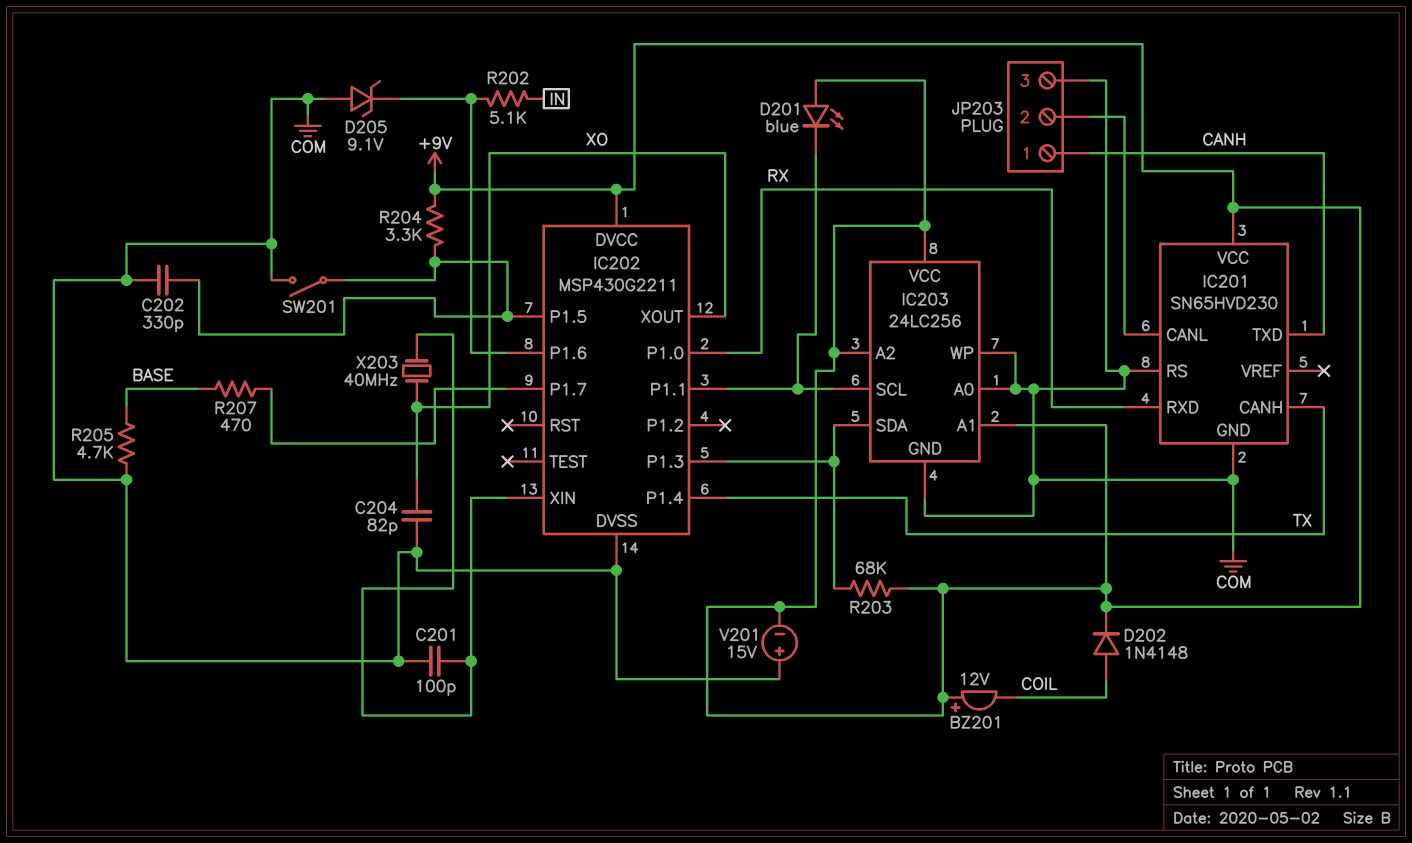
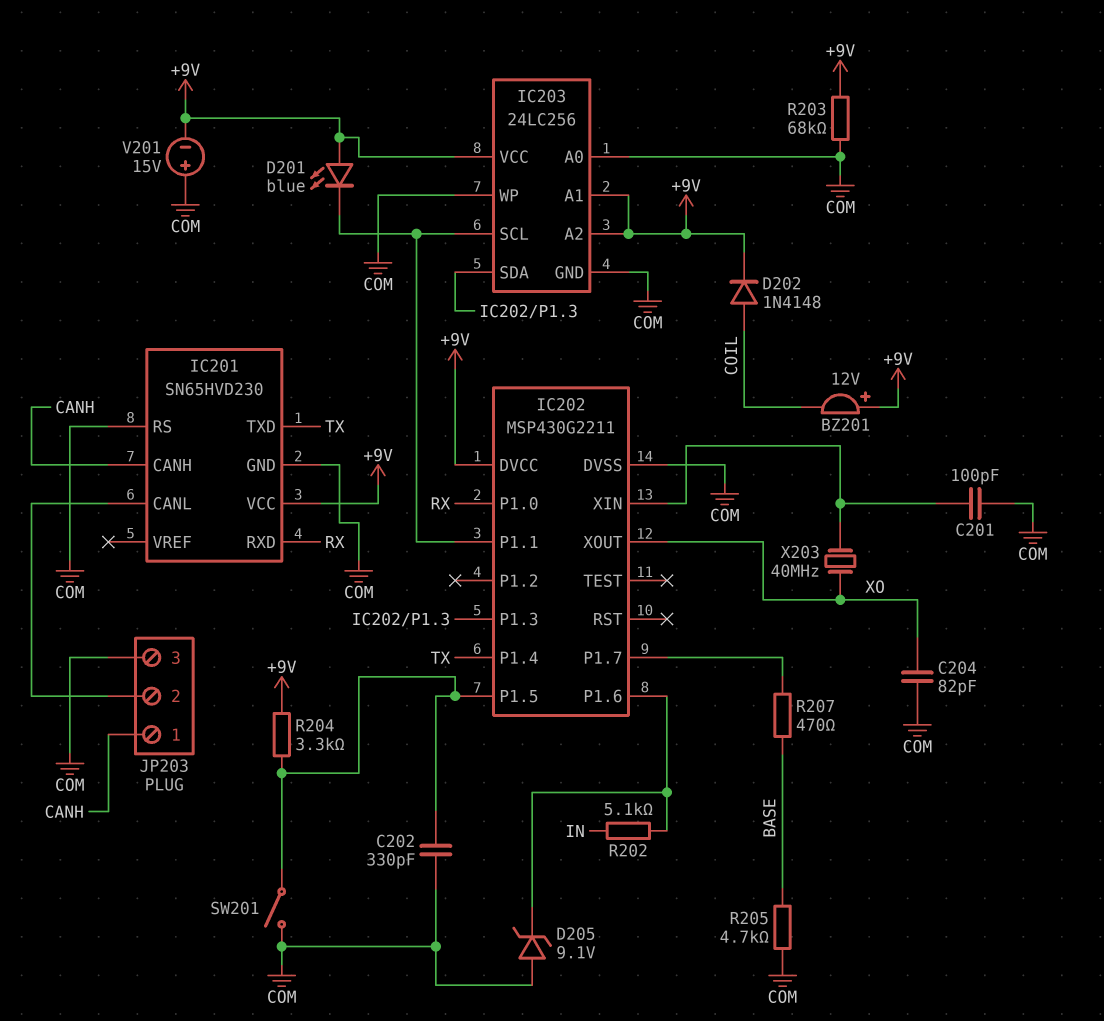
IC201 pin CANH: TX -> CANH
IC201 pin TXD: CANH -> TX
R203: 68k (+9V, IC202/P1.3) -> 68k (+9V, COM)

